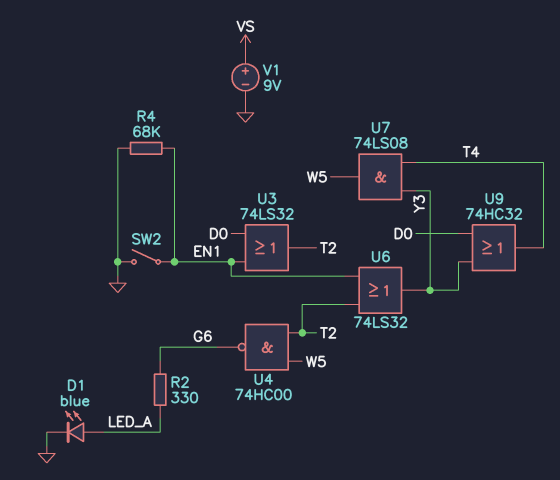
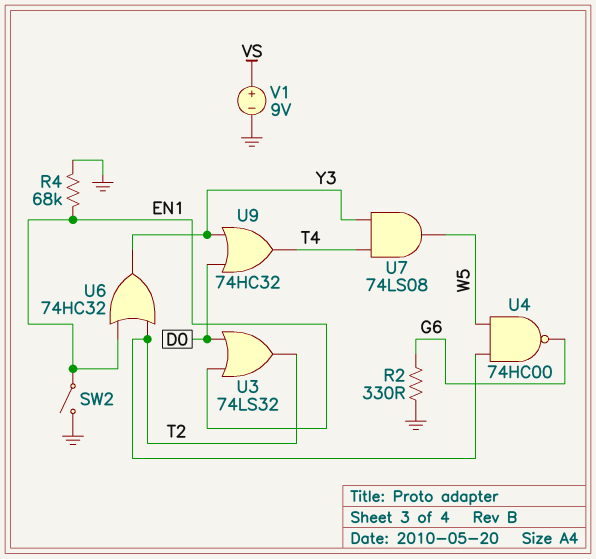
D1: LED blue (A LED_A, K GND) -> none
R2: 330 (G6, LED_A) -> 330 (G6, GND)
U6: OR 74LS32 (in EN1, in T2, out Y3) -> OR 74HC32 (in EN1, in T2, out Y3)

